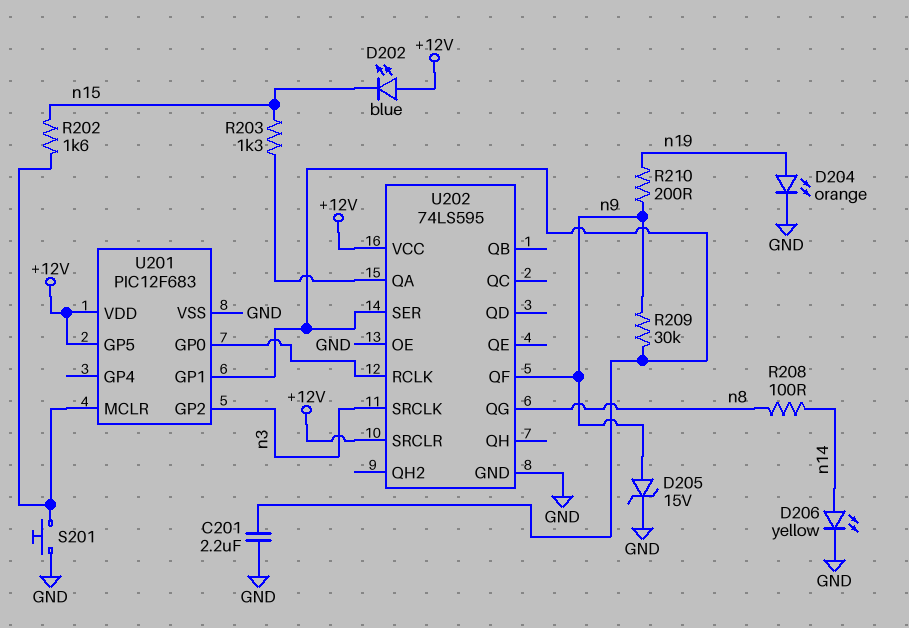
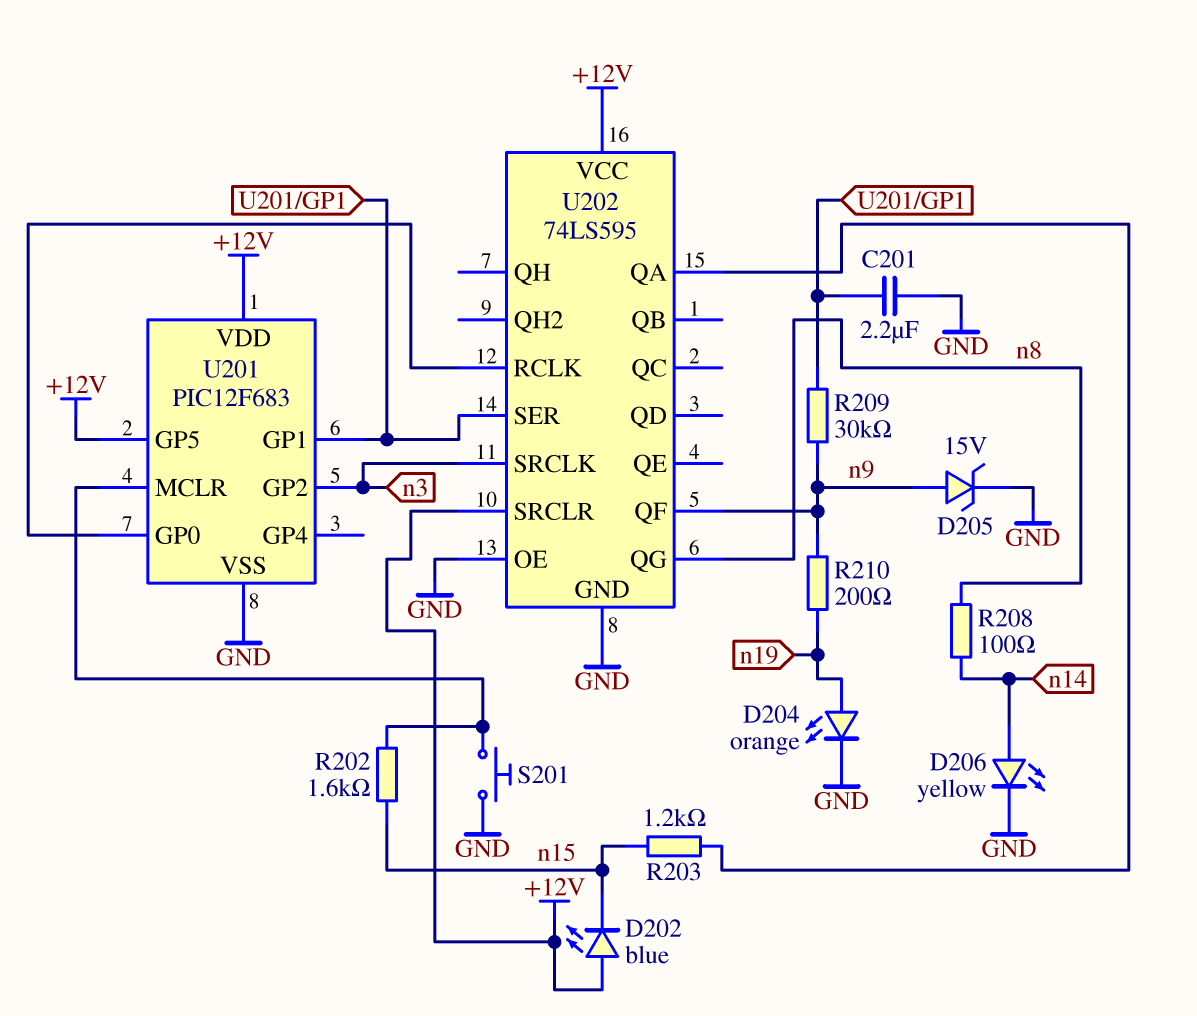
R203: 1.3k (U202/QA, n15) -> 1.2k (U202/QA, n15)

